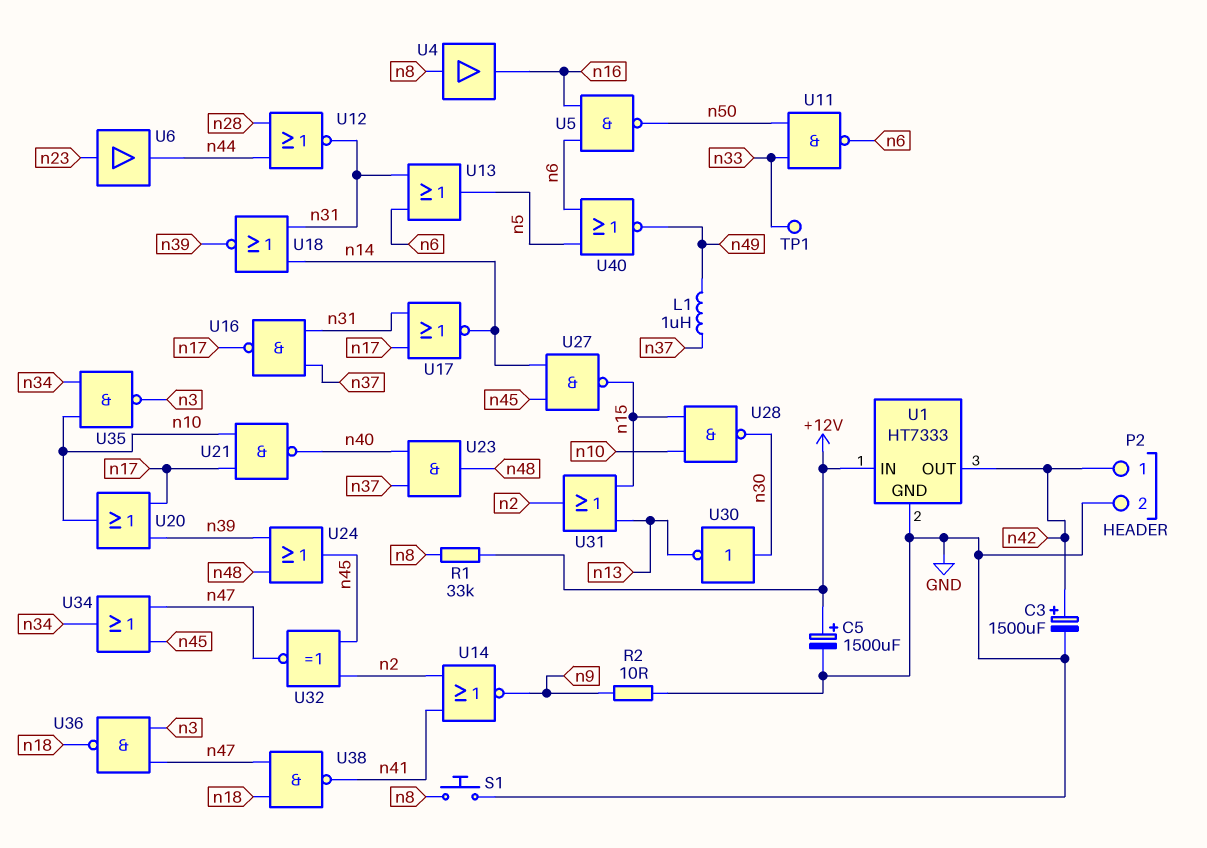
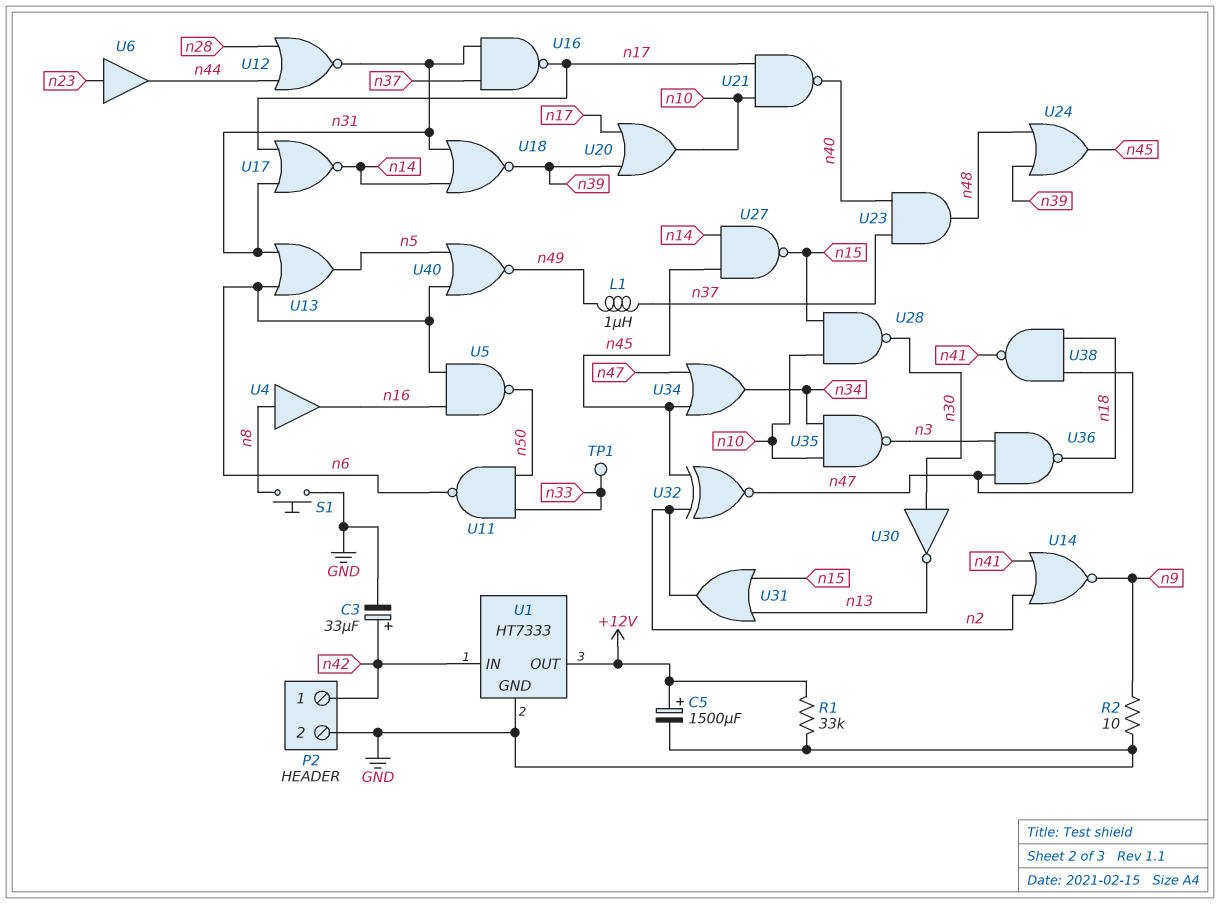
C3: 1500uF (plus n42, minus GND) -> 33uF (plus n42, minus GND)
R1: 33k (+12V, n8) -> 33k (+12V, GND)
U1 pin IN: +12V -> n42
U1 pin OUT: n42 -> +12V

